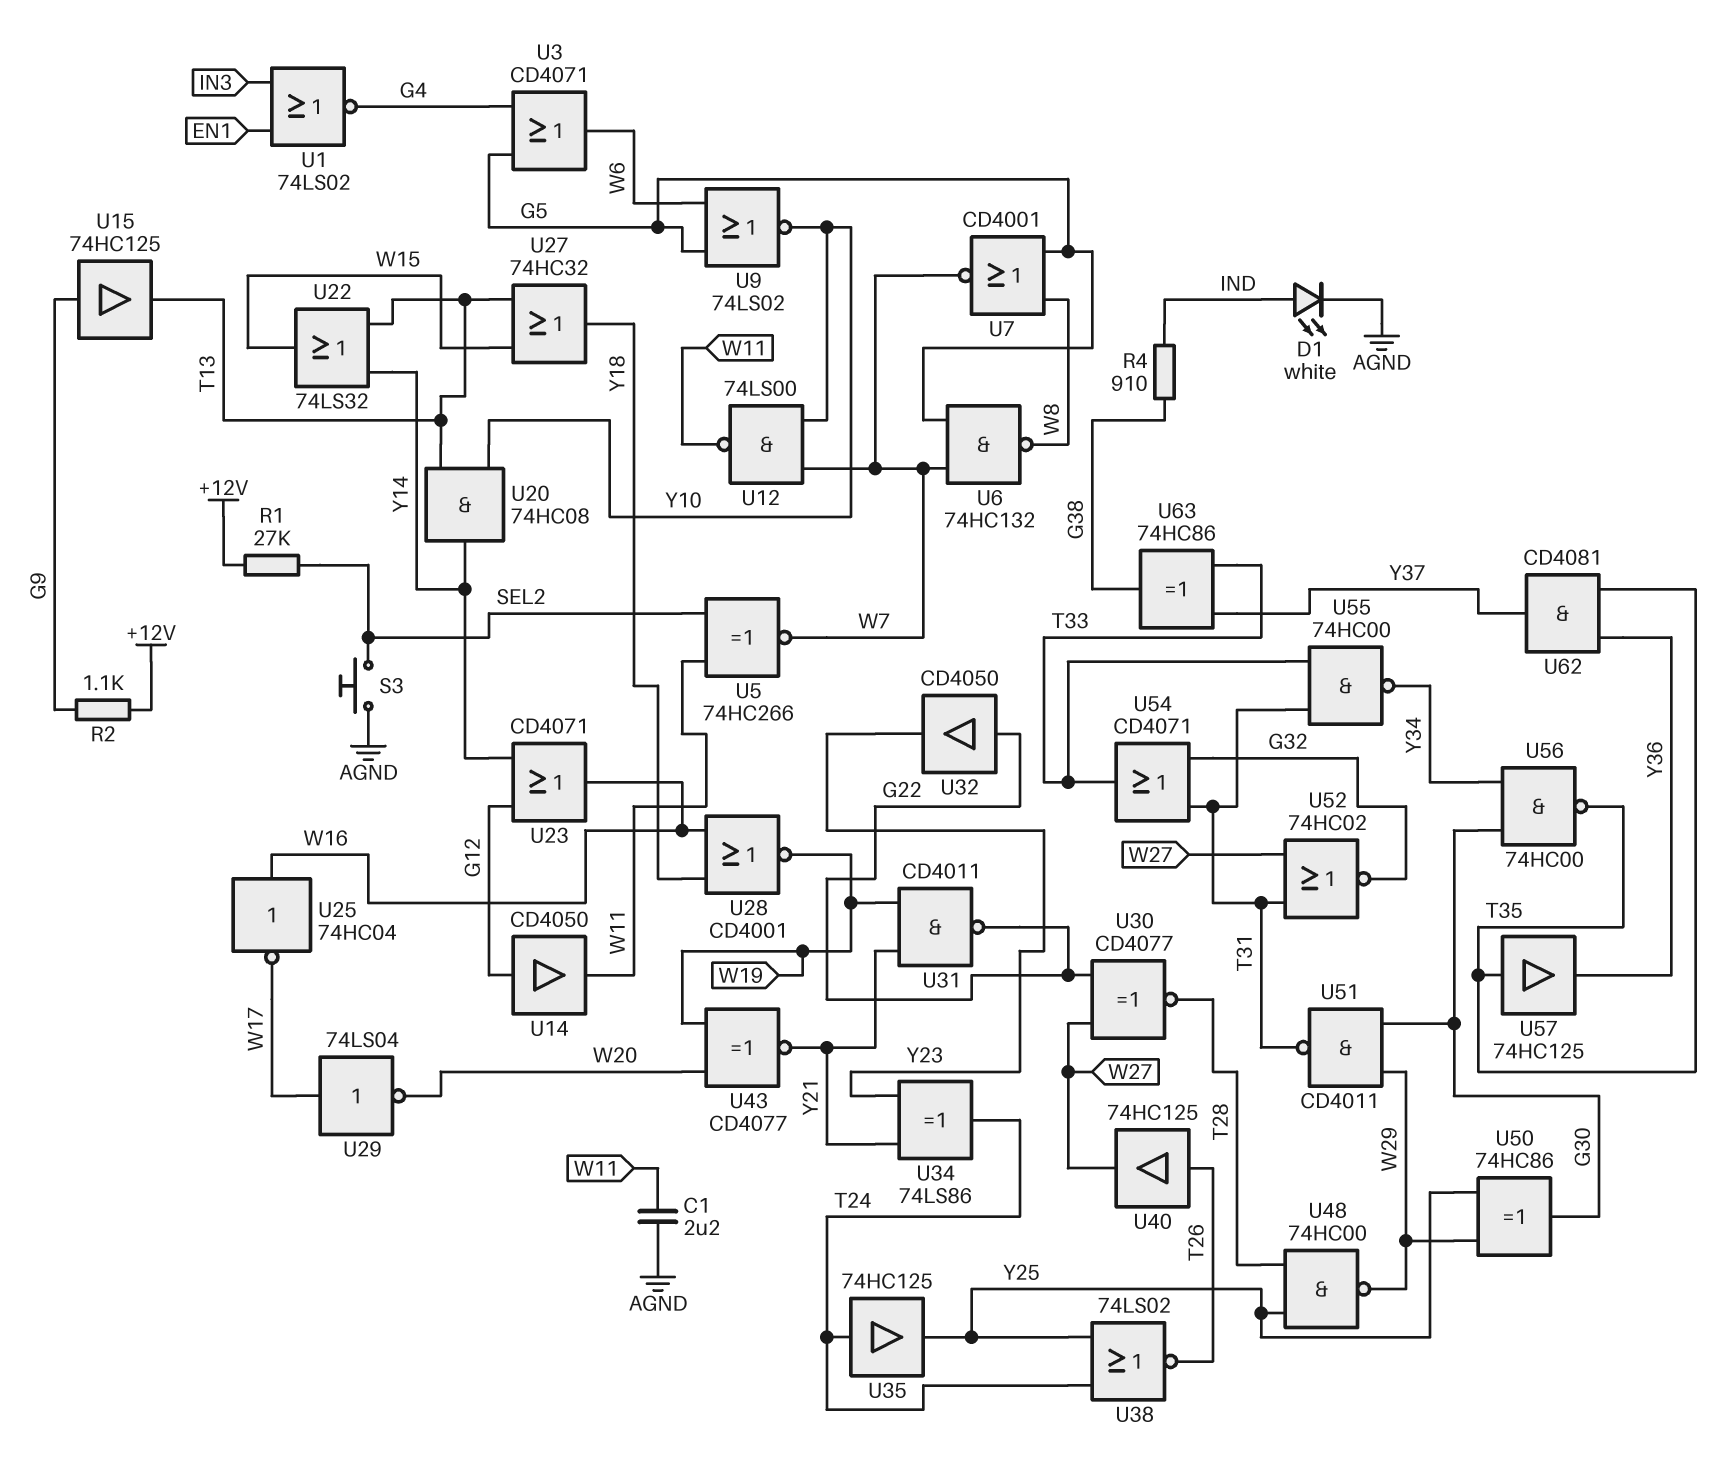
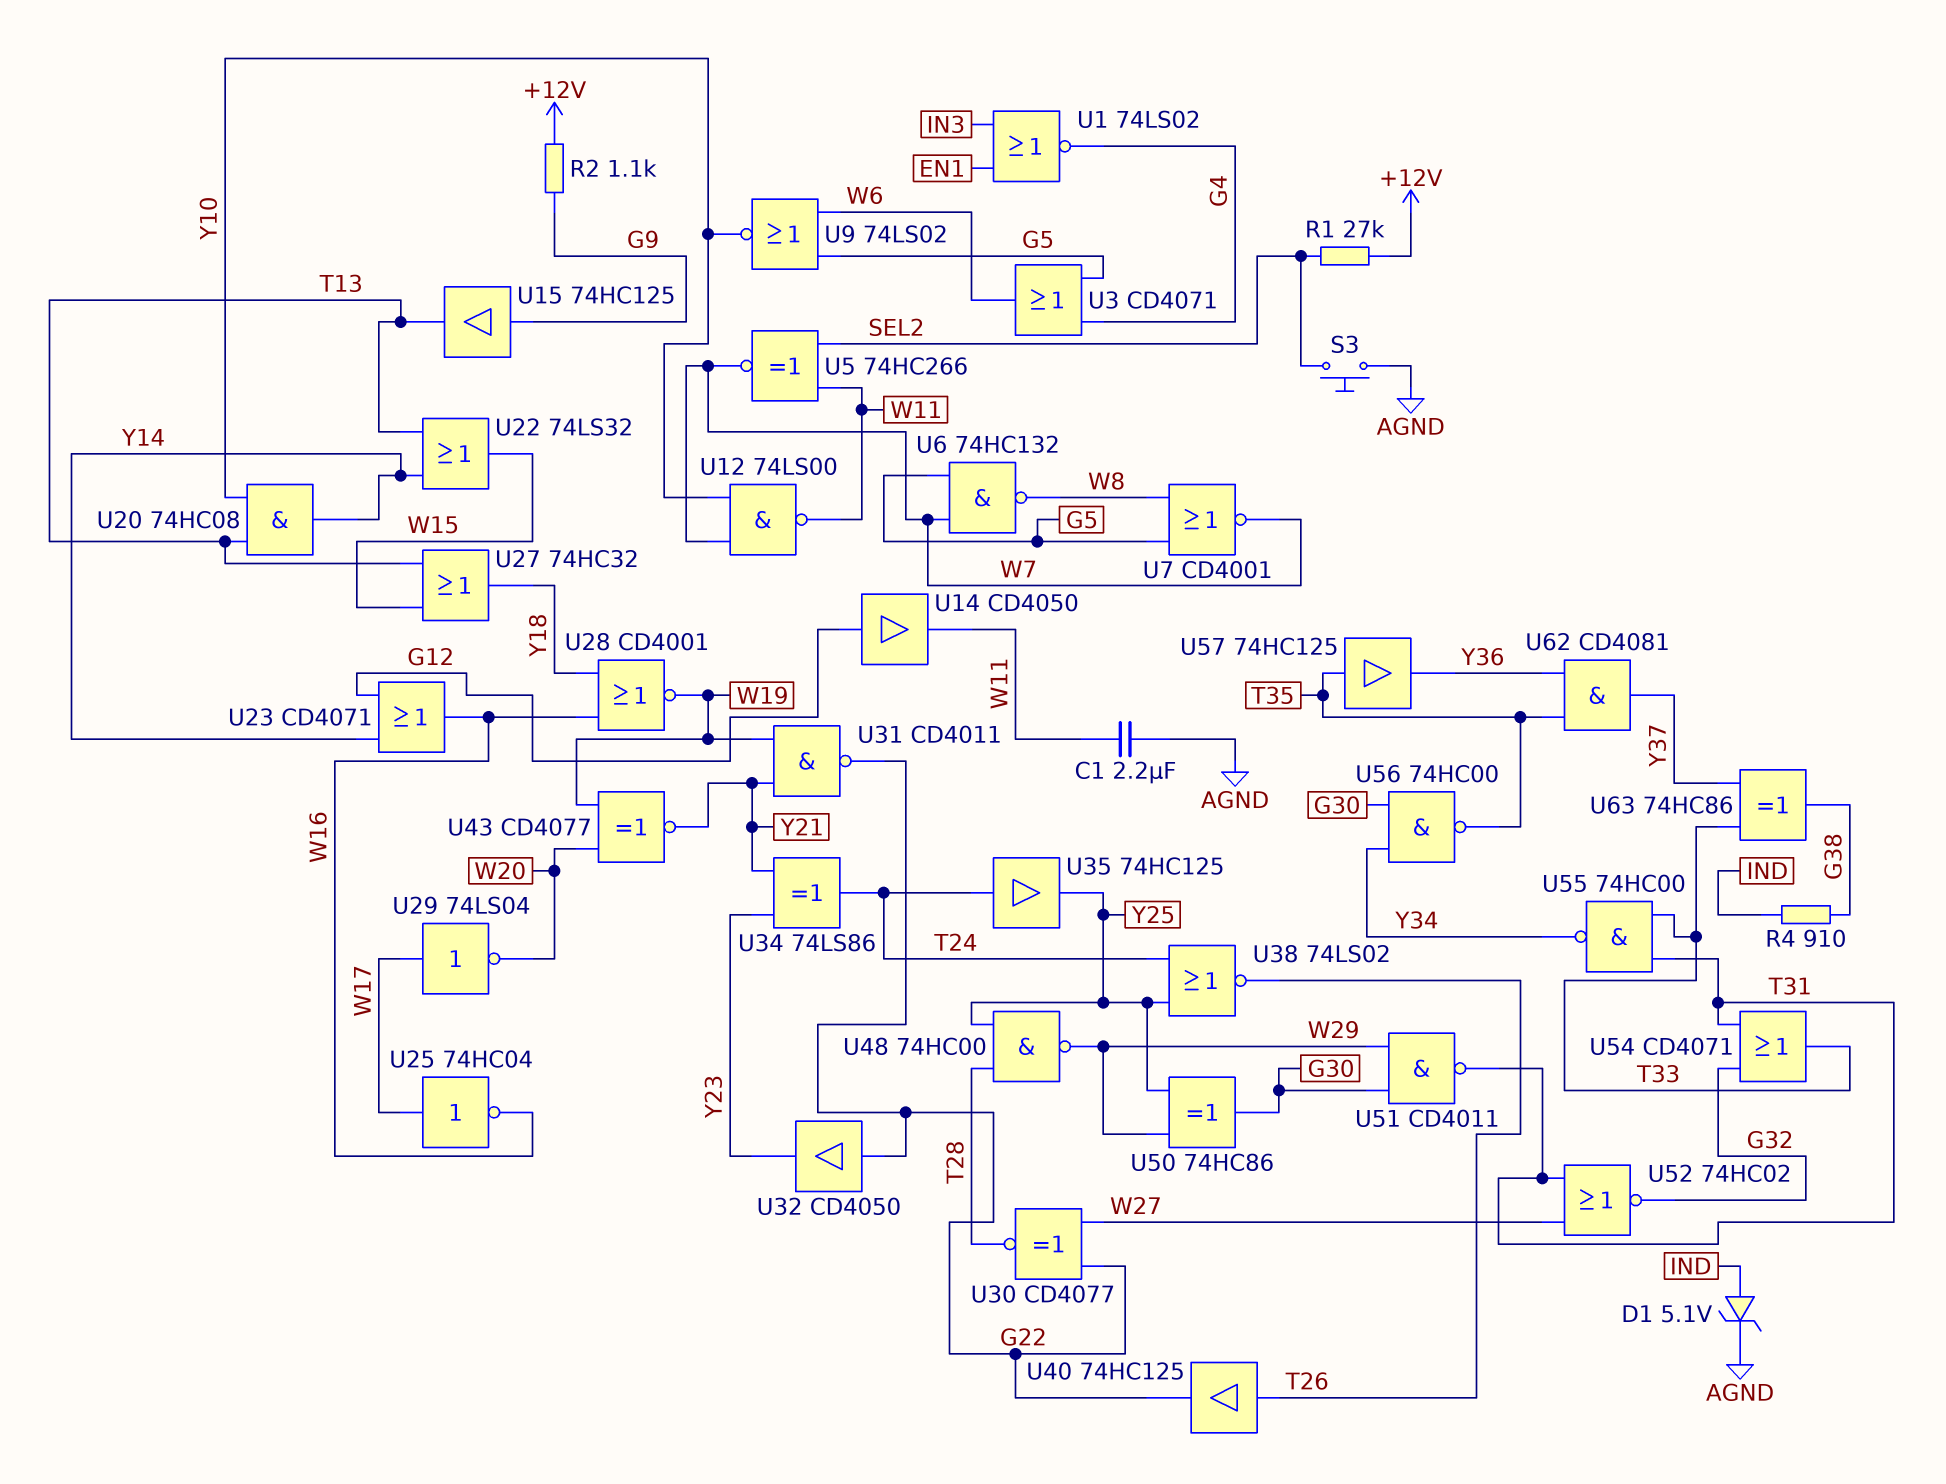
D1: LED white (A IND, K AGND) -> zener 5.1V (A IND, K AGND)
U25: NOT 74HC04 (in W16, out W17) -> NOT 74HC04 (in W17, out W16)
U40: buffer 74HC125 (in T26, out W27) -> buffer 74HC125 (in T26, out G22)

